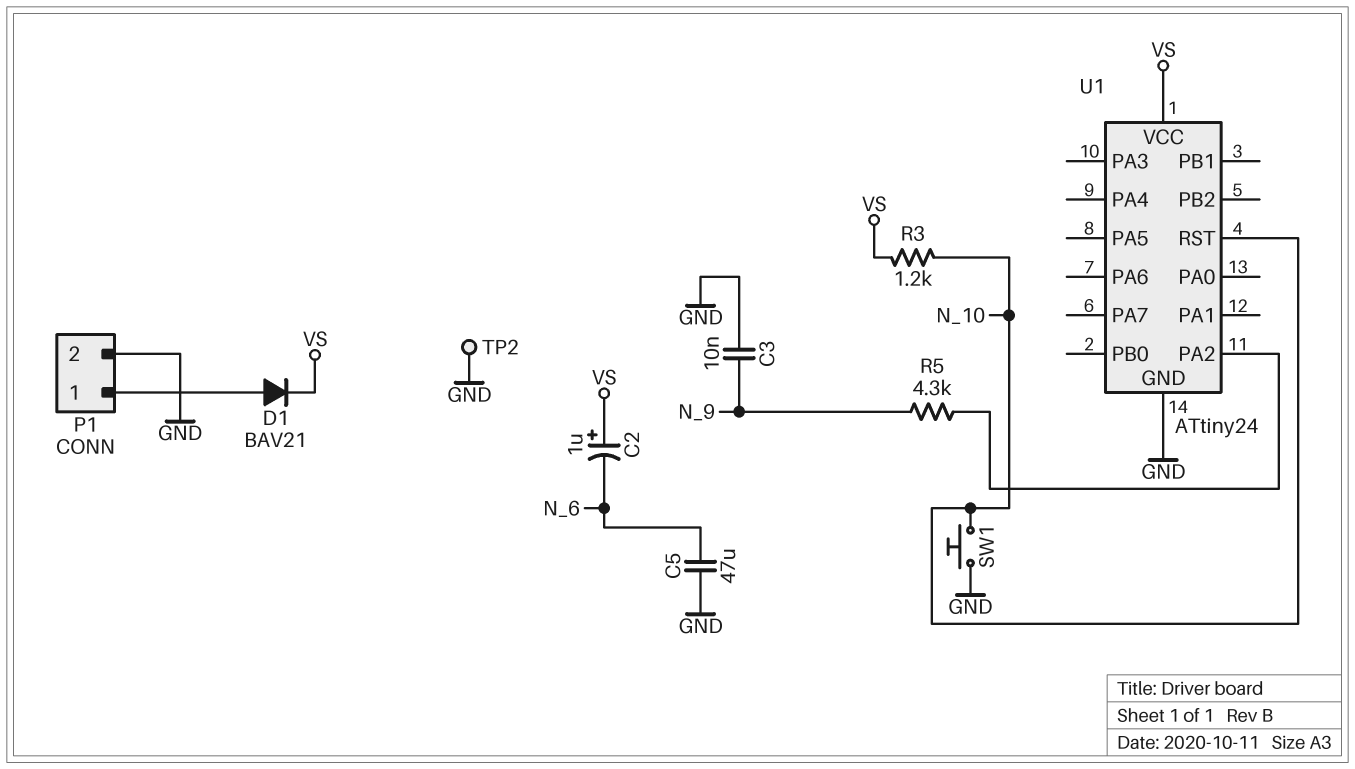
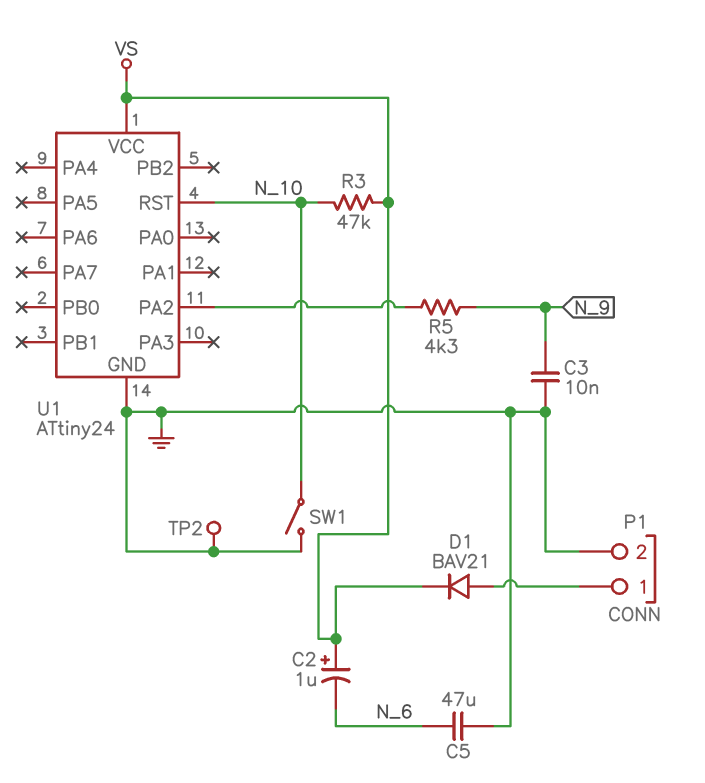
R3: 1.2k (N_10, VS) -> 47k (N_10, VS)
SW1: button (GND, N_10) -> switch (GND, N_10)

